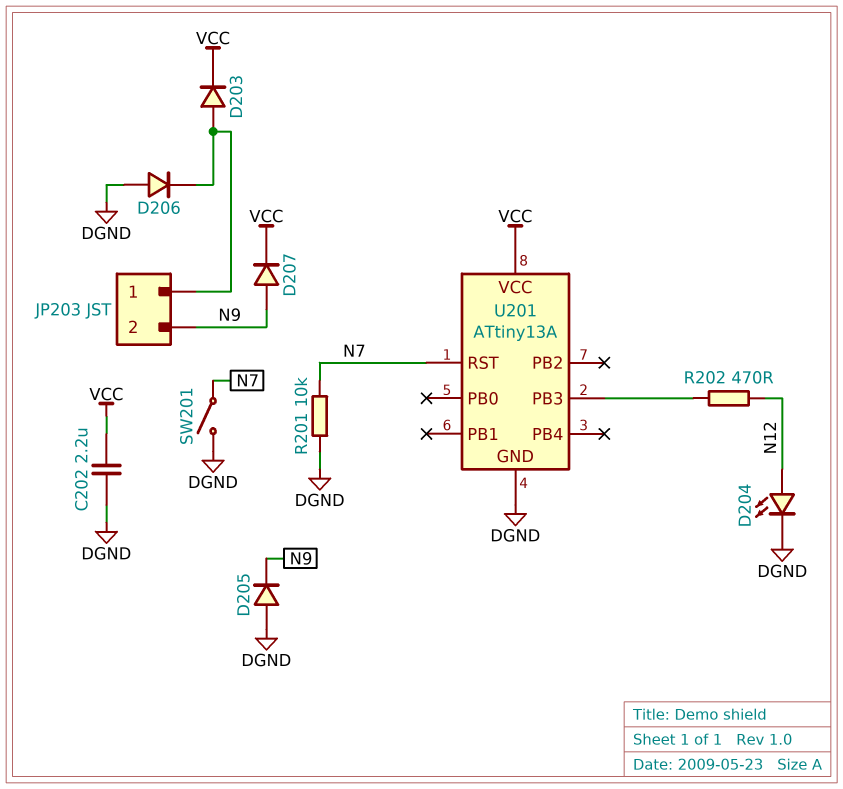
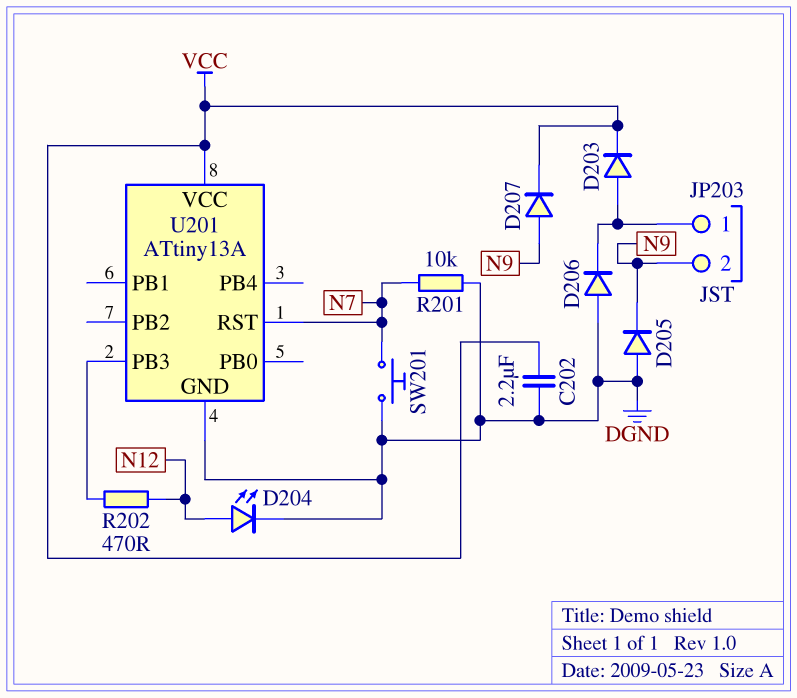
SW201: switch (DGND, N7) -> button (DGND, N7)

